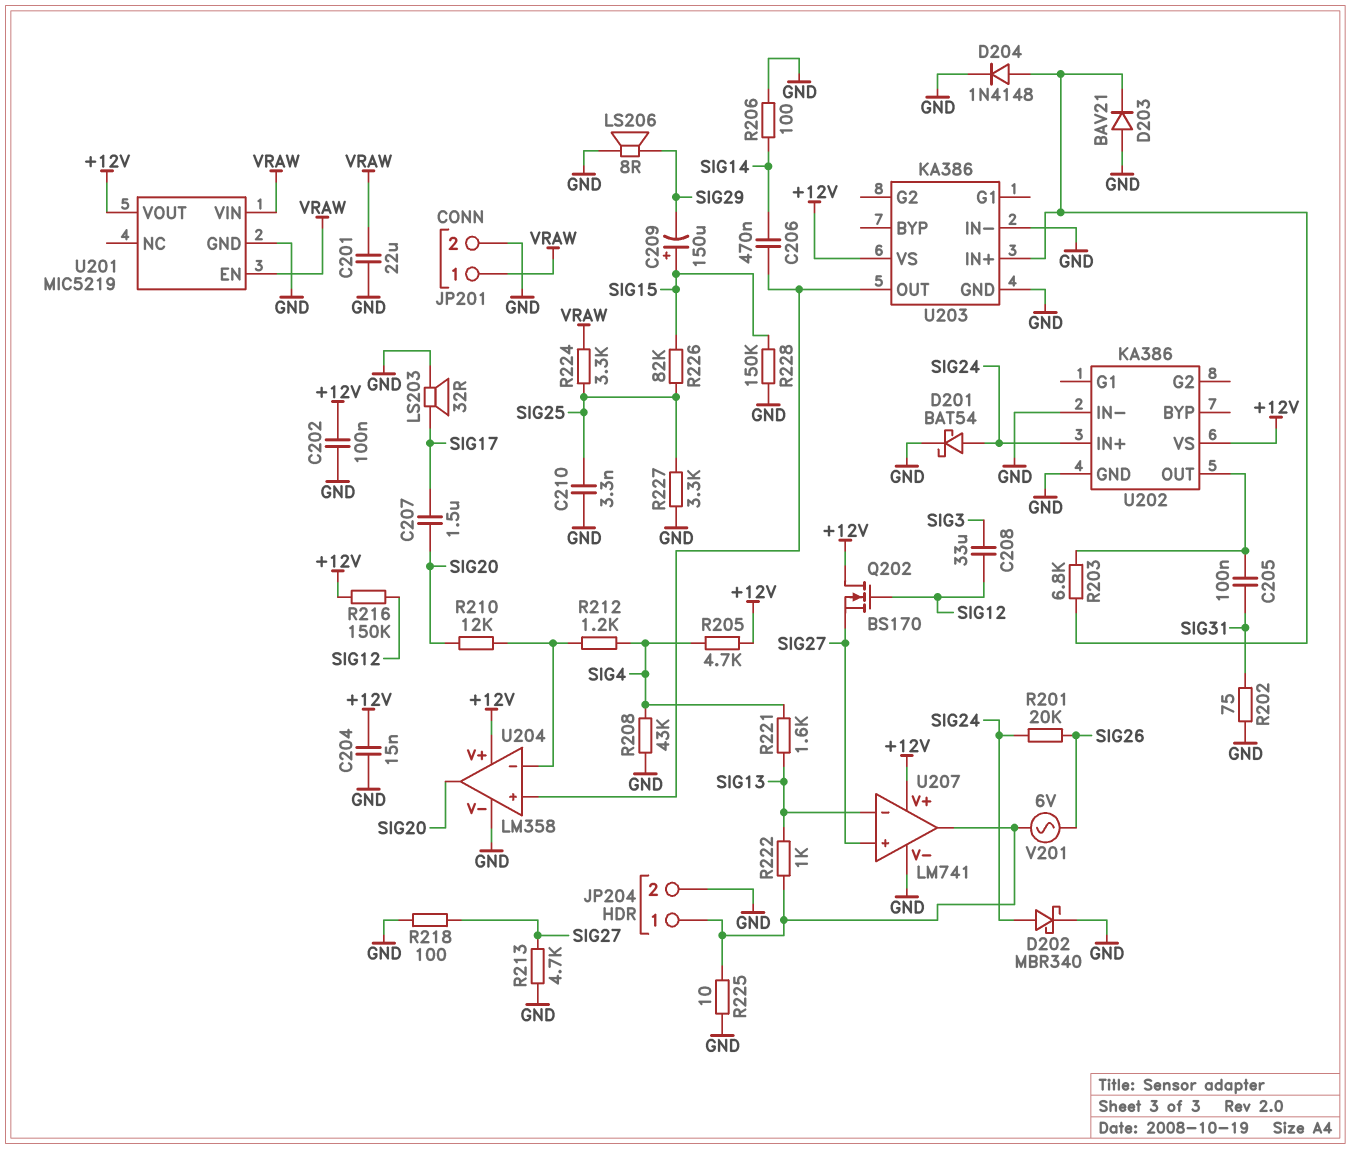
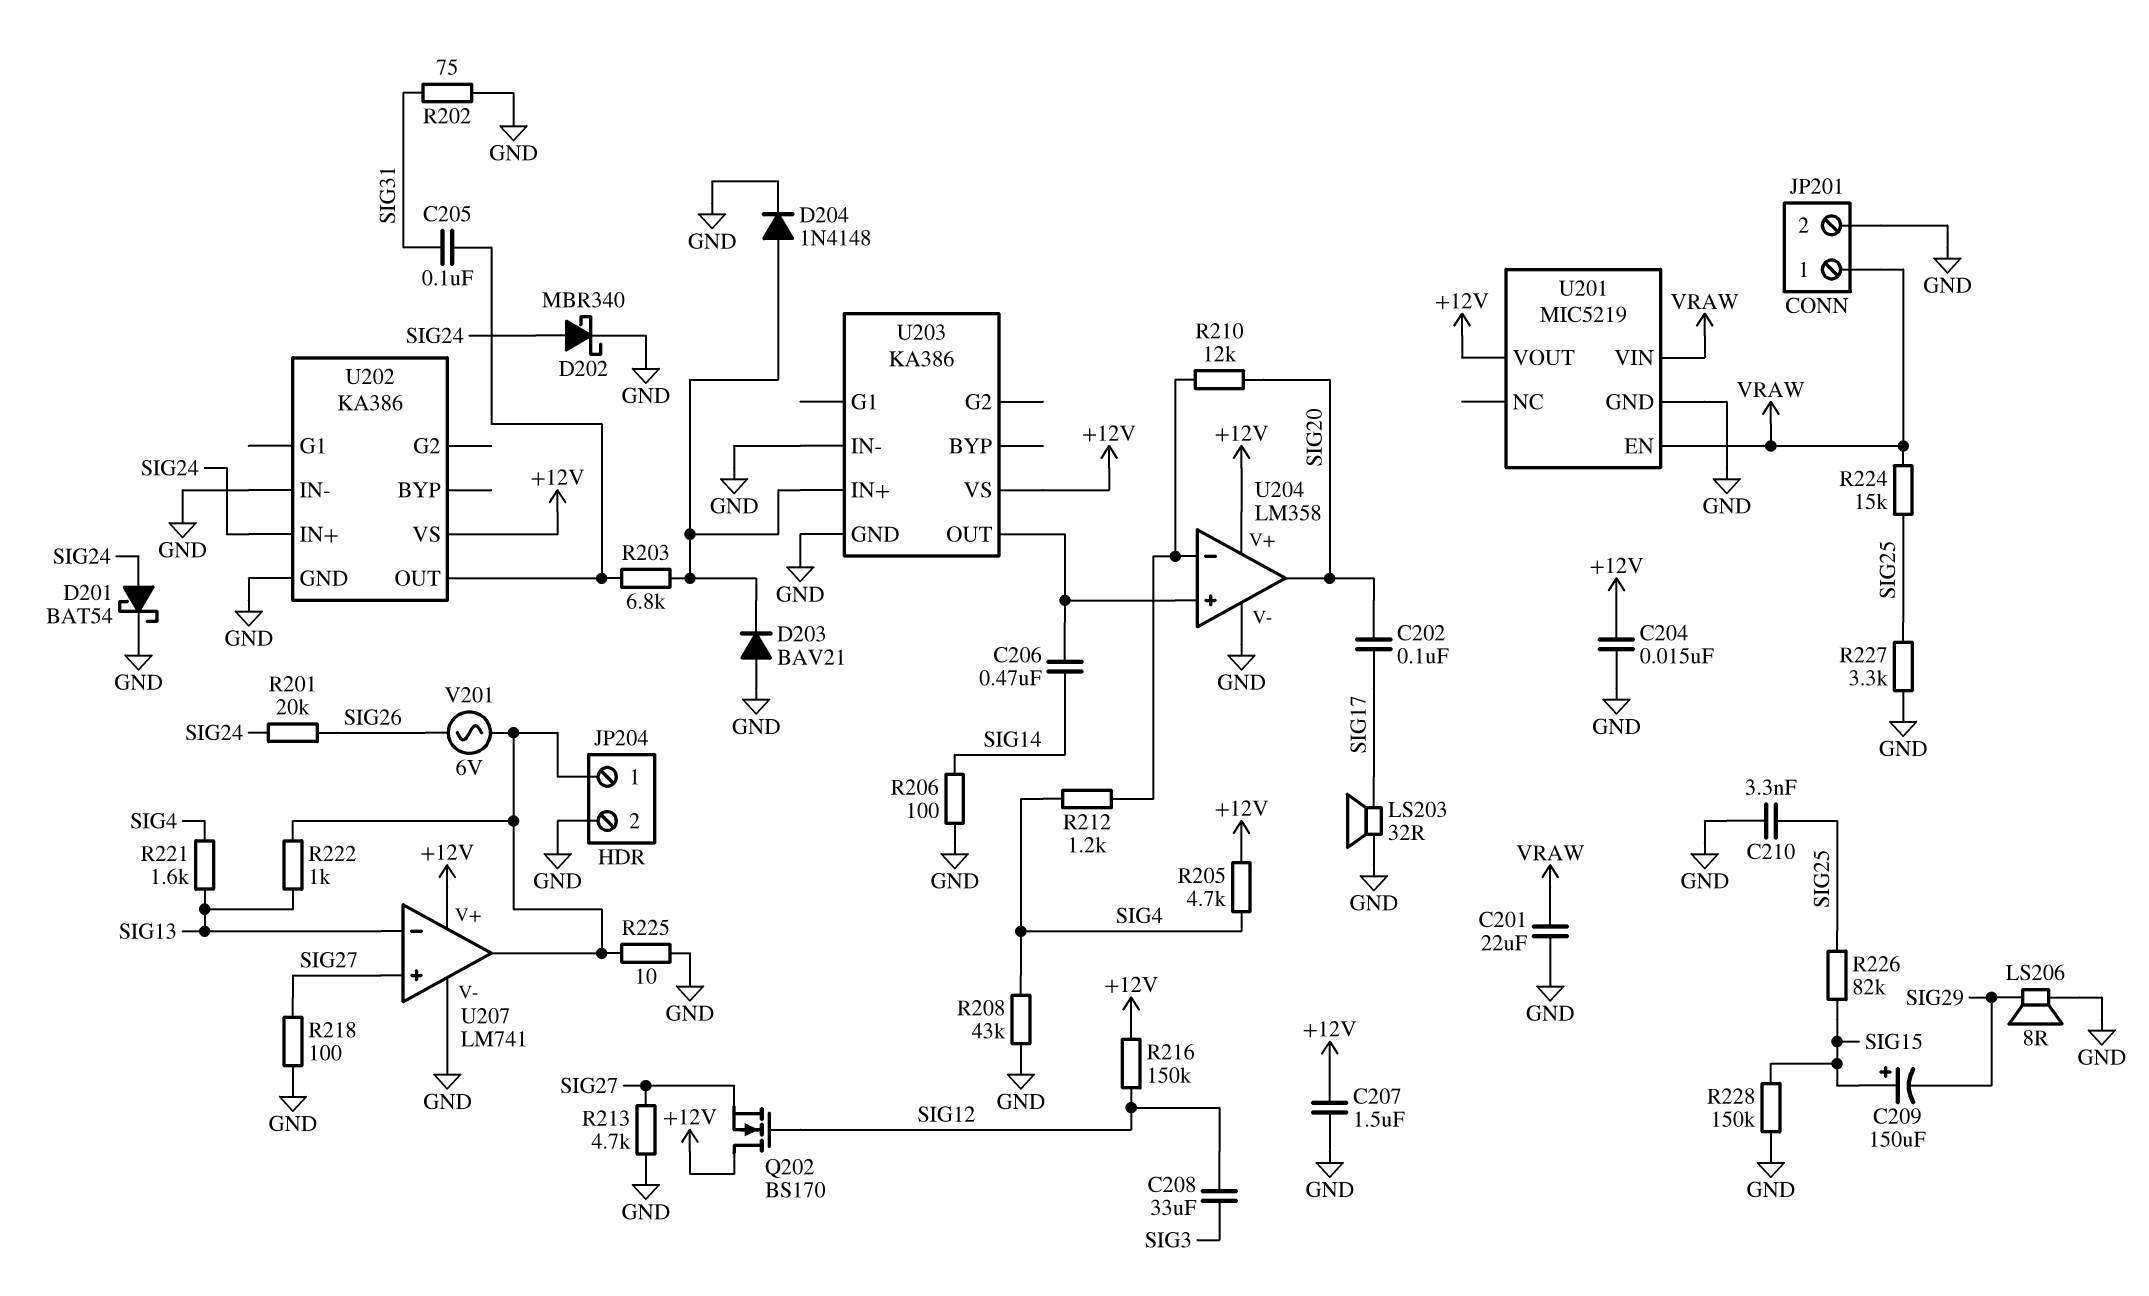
C202: 100nF (+12V, GND) -> 100nF (SIG17, SIG20)
C207: 1.5uF (SIG17, SIG20) -> 1.5uF (+12V, GND)
R224: 3.3k (SIG25, VRAW) -> 15k (SIG25, VRAW)

